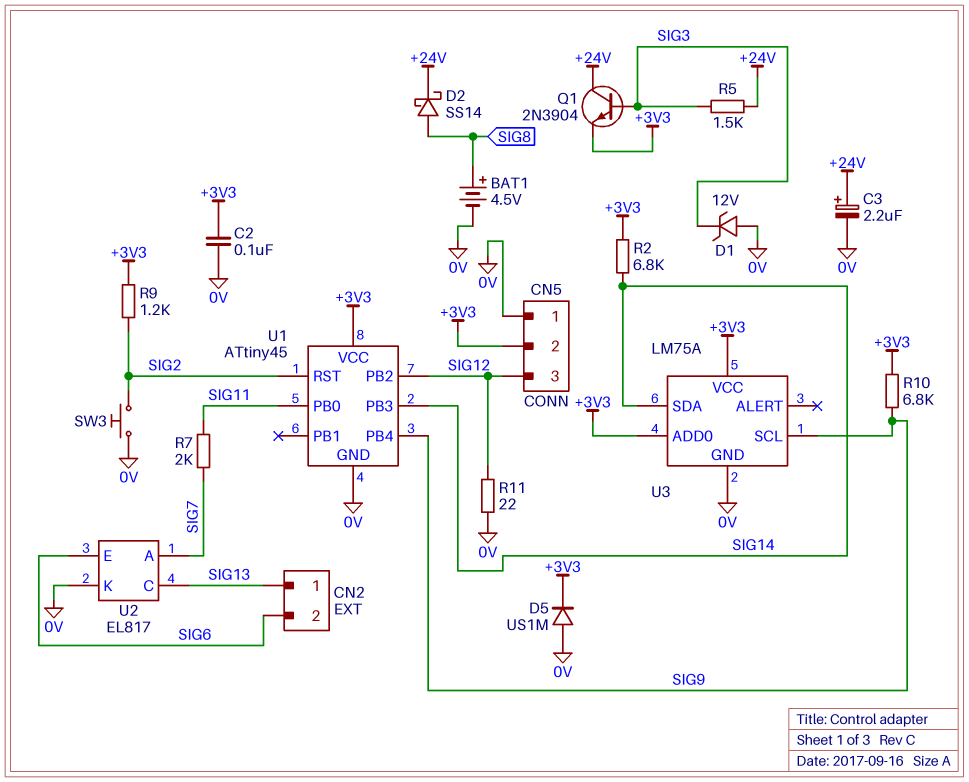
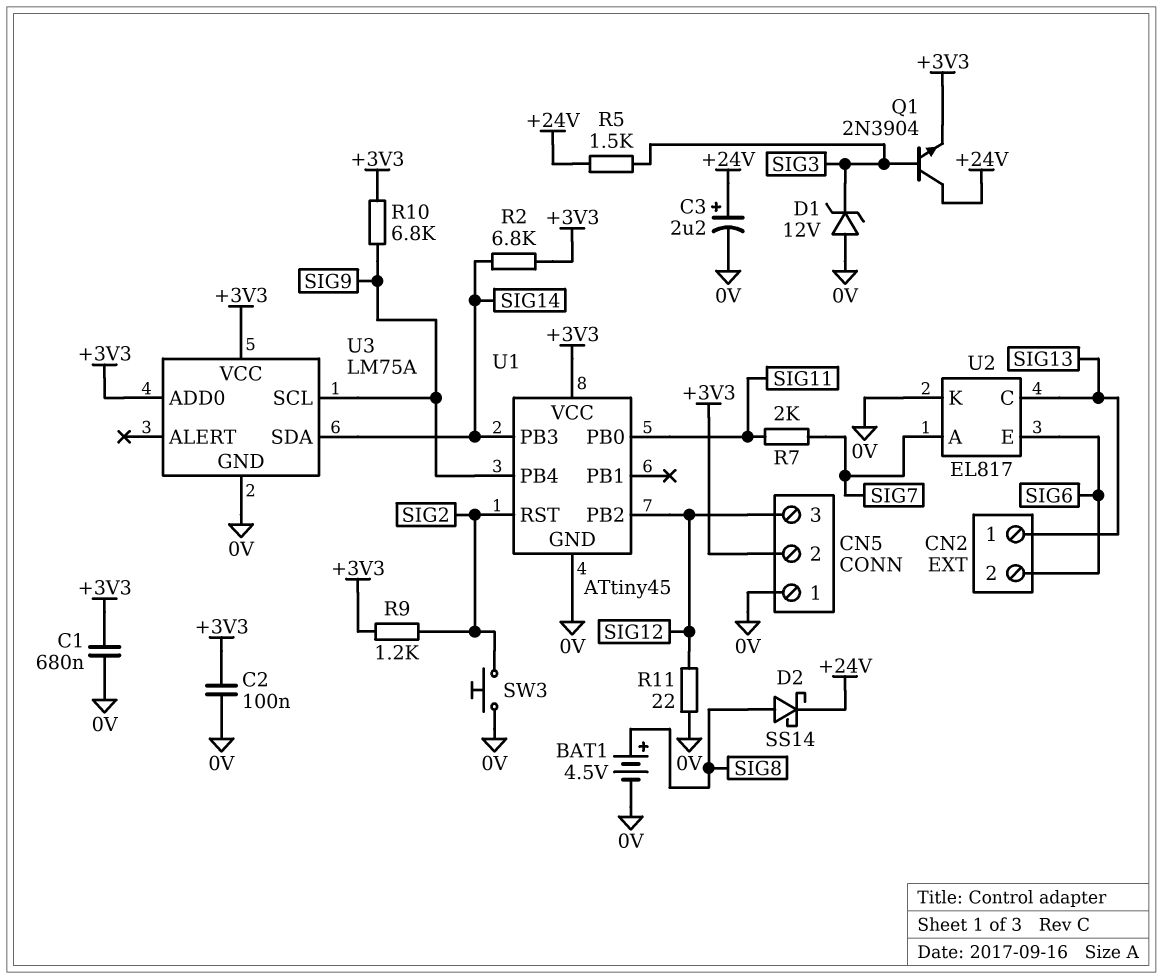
C1: none -> 680nF (+3V3, 0V)
D5: diode US1M (A 0V, K +3V3) -> none

